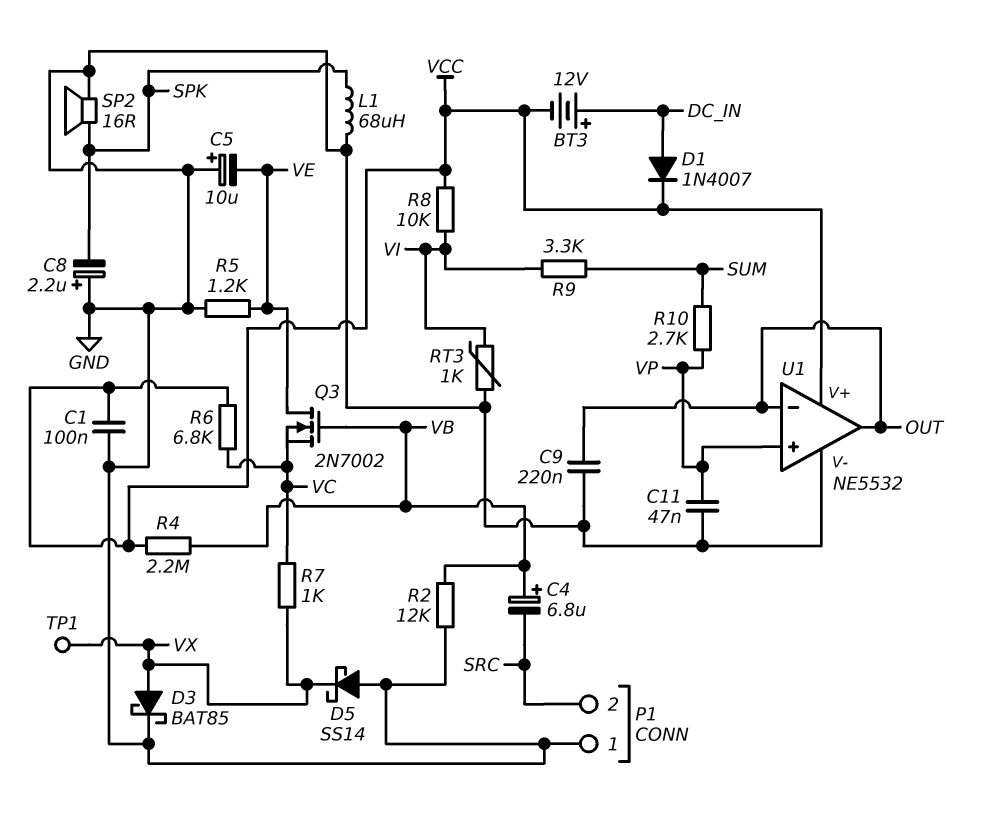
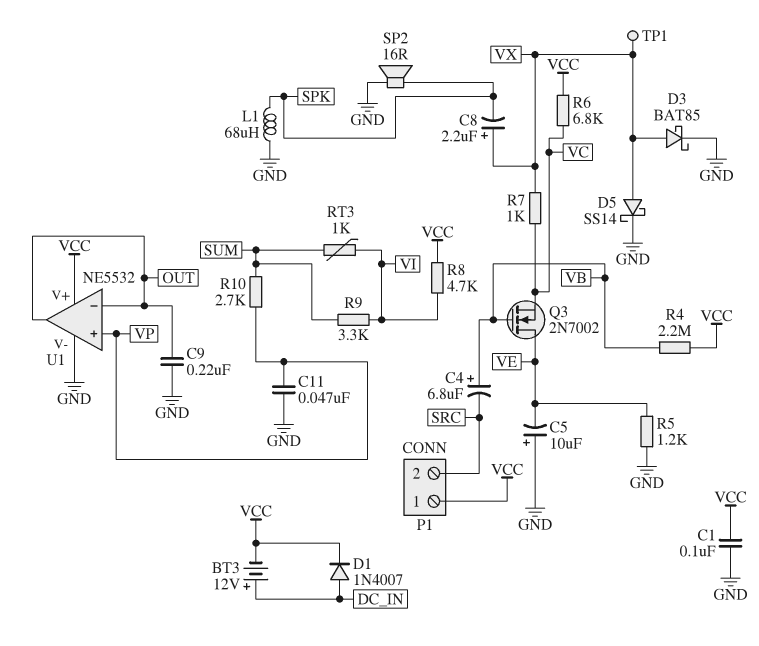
C8: 2.2uF (plus GND, minus SPK) -> 2.2uF (plus VX, minus SPK)
D5: schottky SS14 (A GND, K VX) -> schottky SS14 (A VX, K GND)
P1 pin 1: GND -> VCC
R2: 12k (GND, VB) -> none
R8: 10k (VCC, VI) -> 4.7k (VCC, VI)
RT3: 1k (GND, VI) -> 1k (SUM, VI)

